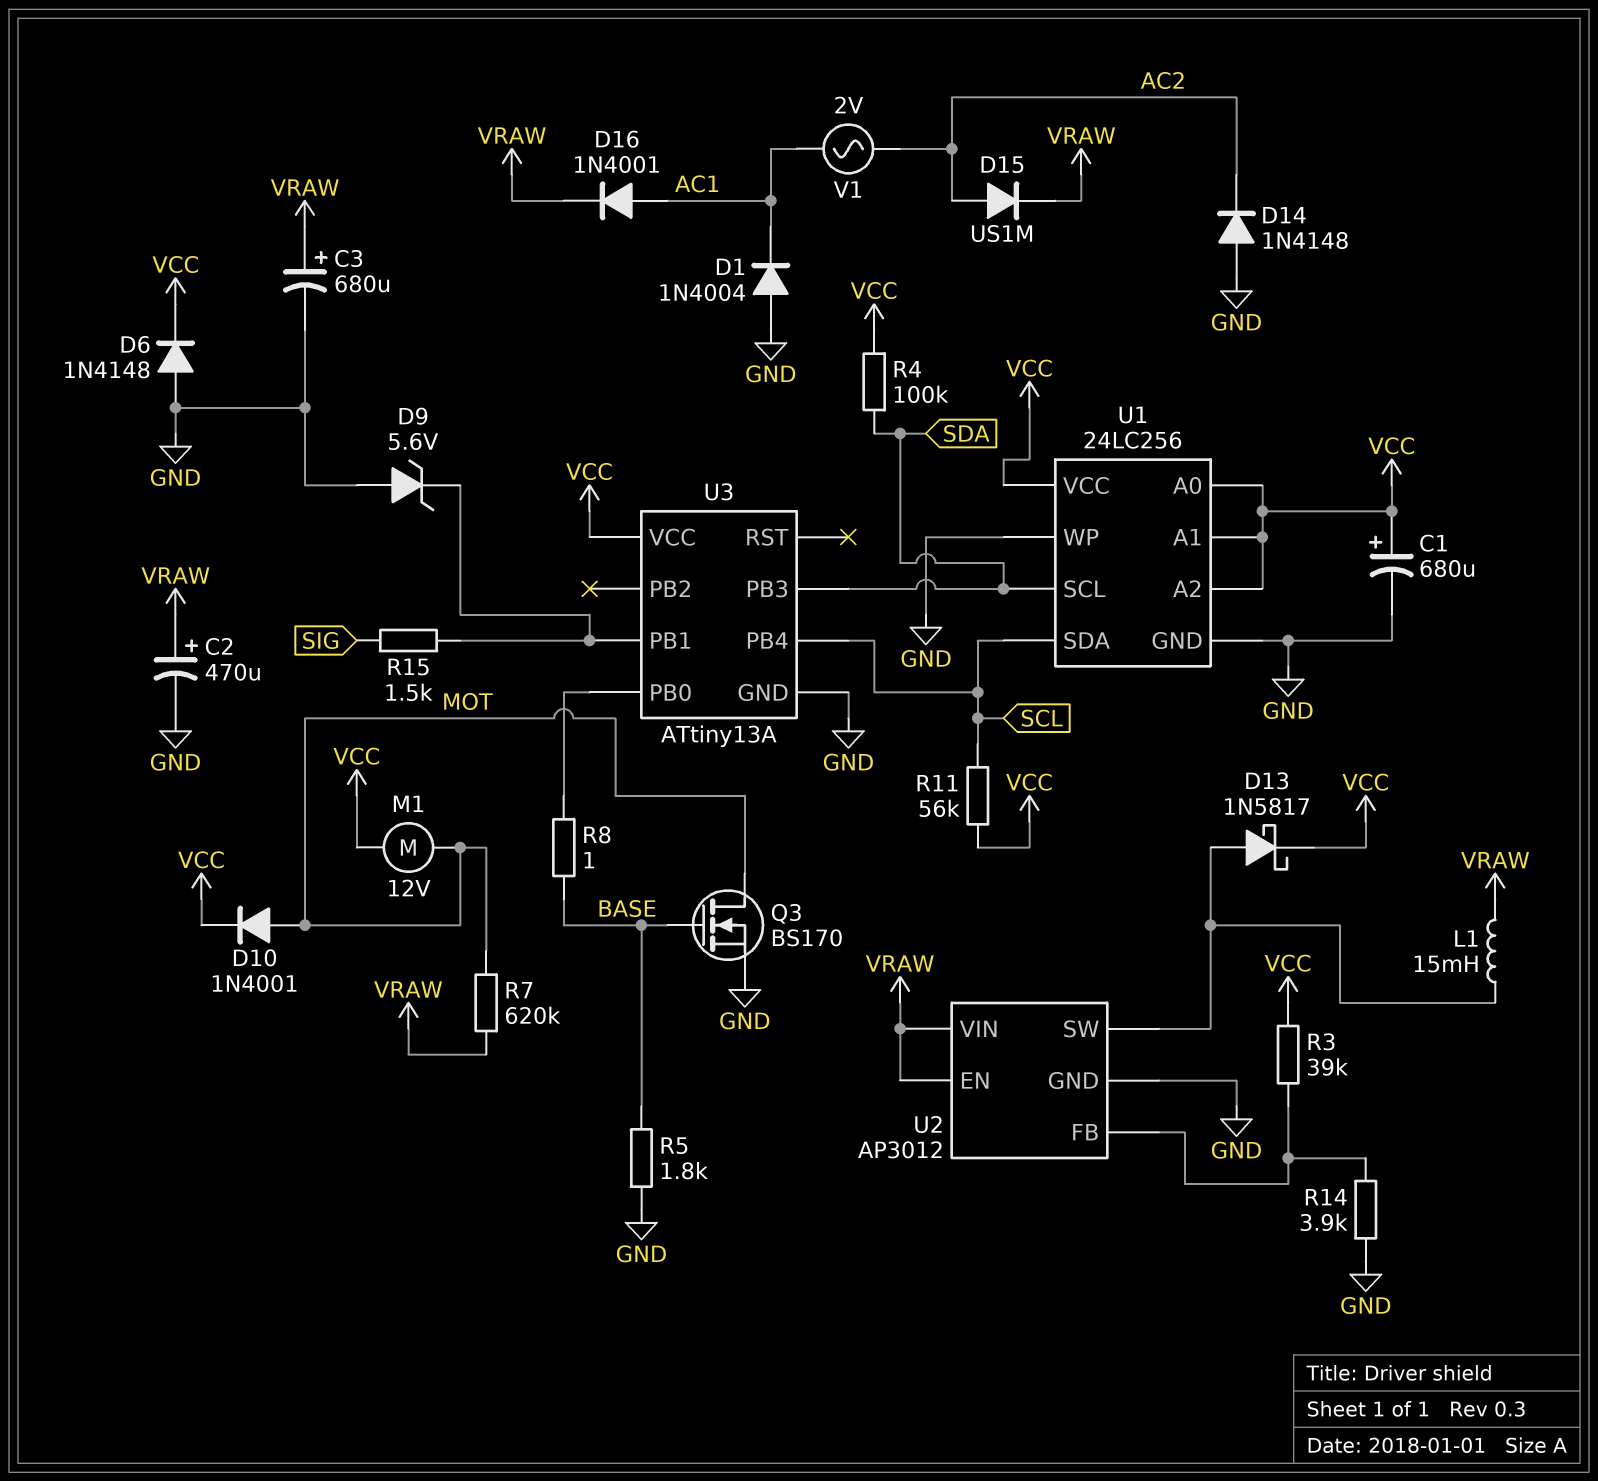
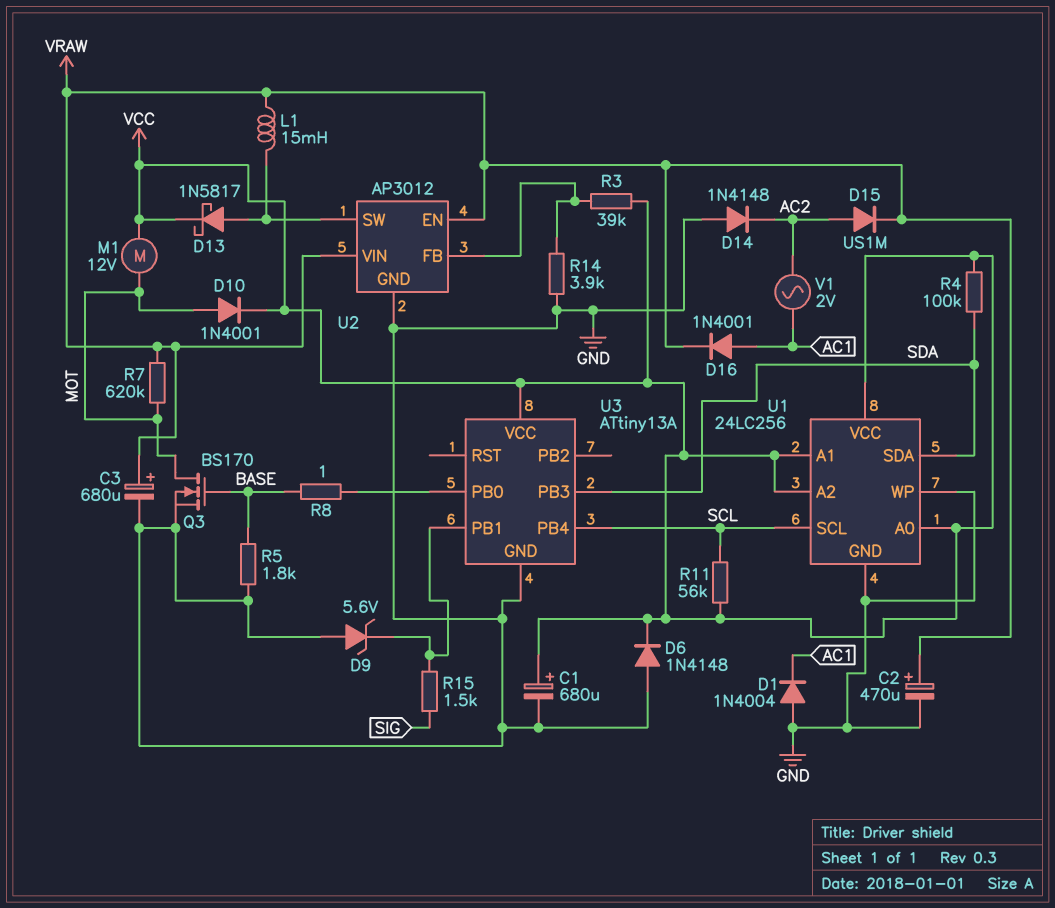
U1 pin SCL: SDA -> SCL
U1 pin SDA: SCL -> SDA

